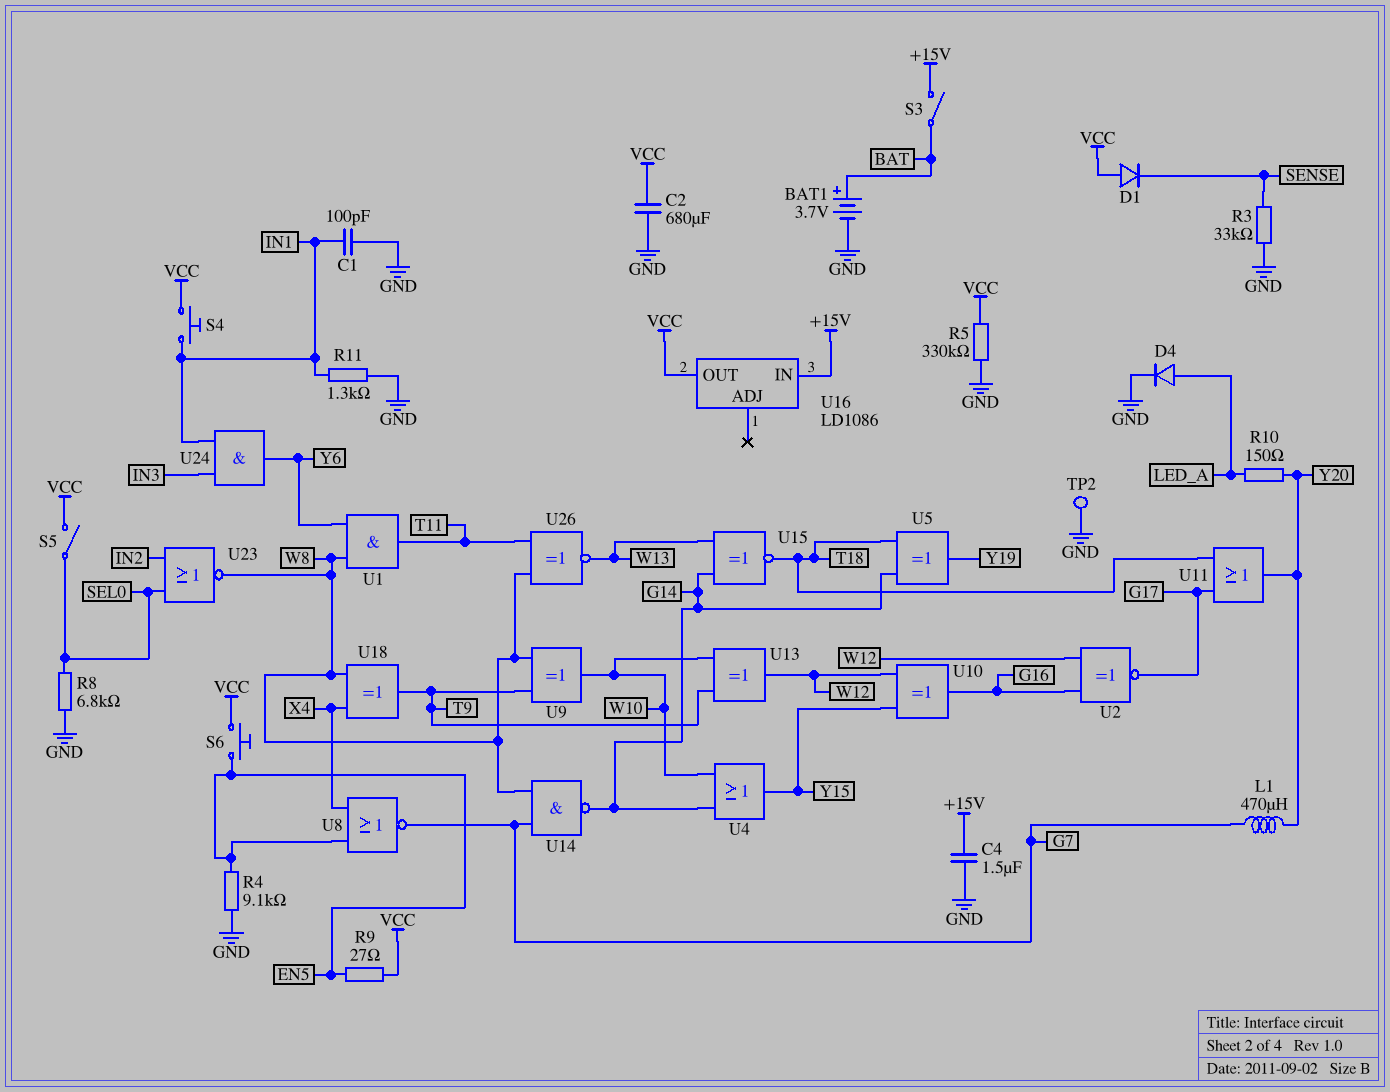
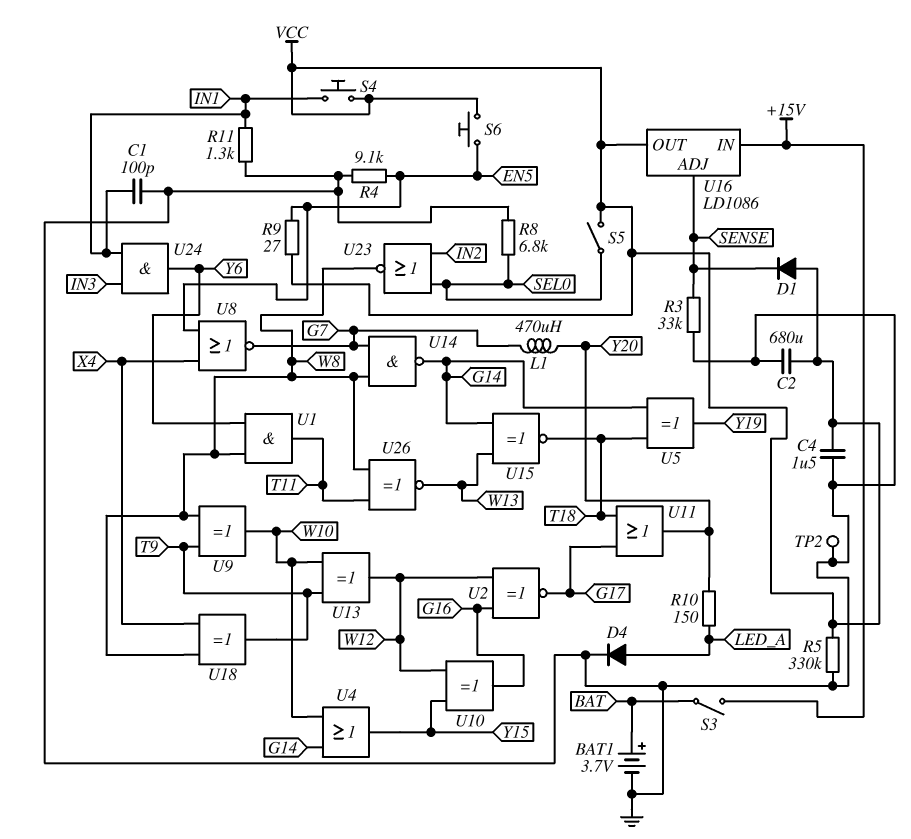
C4: 1.5uF (+15V, GND) -> 1.5uF (GND, VCC)
U16 pin ADJ: none -> SENSE

